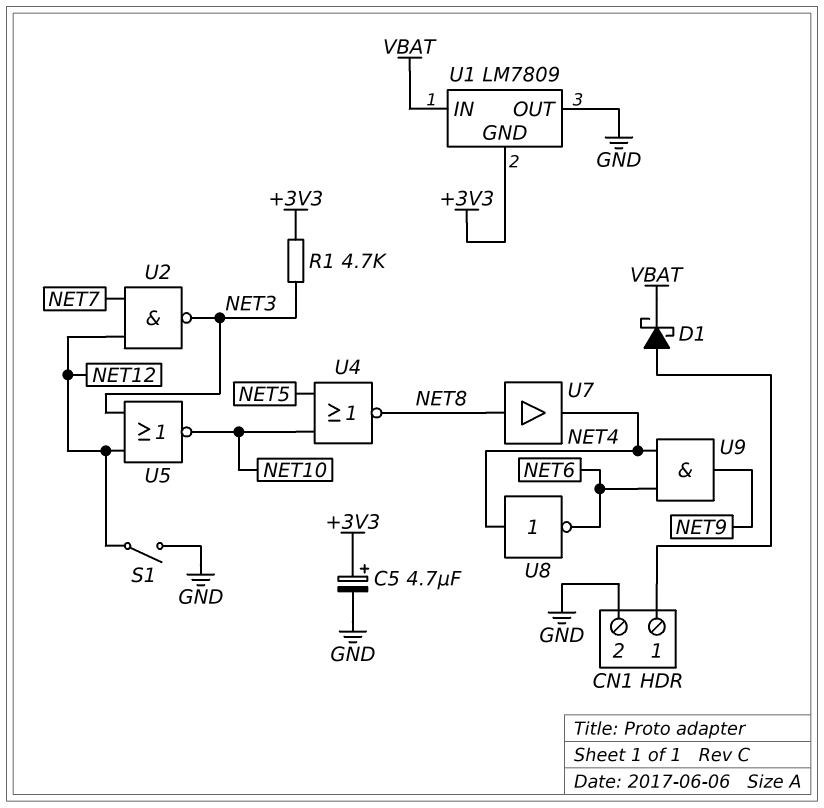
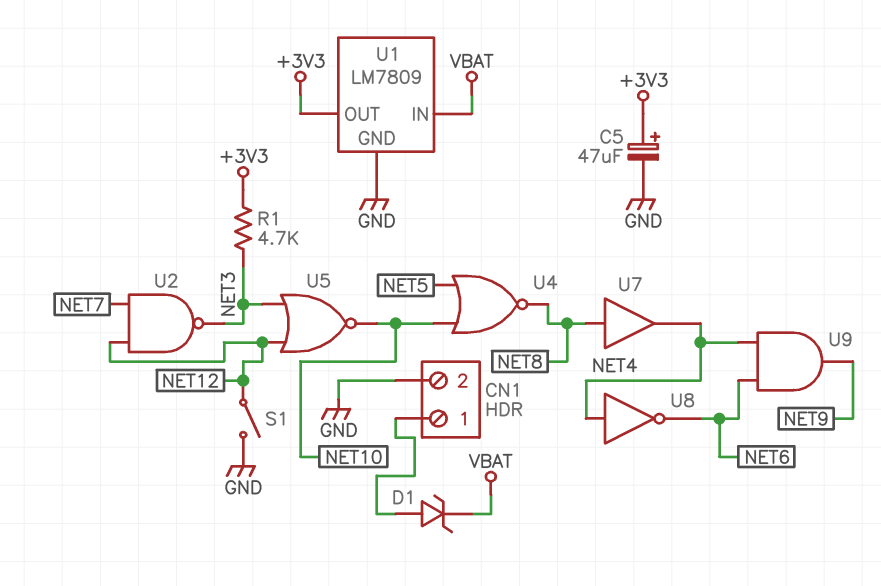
C5: 4.7uF (plus +3V3, minus GND) -> 47uF (plus +3V3, minus GND)
D1: schottky (A CN1/1, K VBAT) -> zener (A CN1/1, K VBAT)
U1 pin GND: +3V3 -> GND
U1 pin OUT: GND -> +3V3

